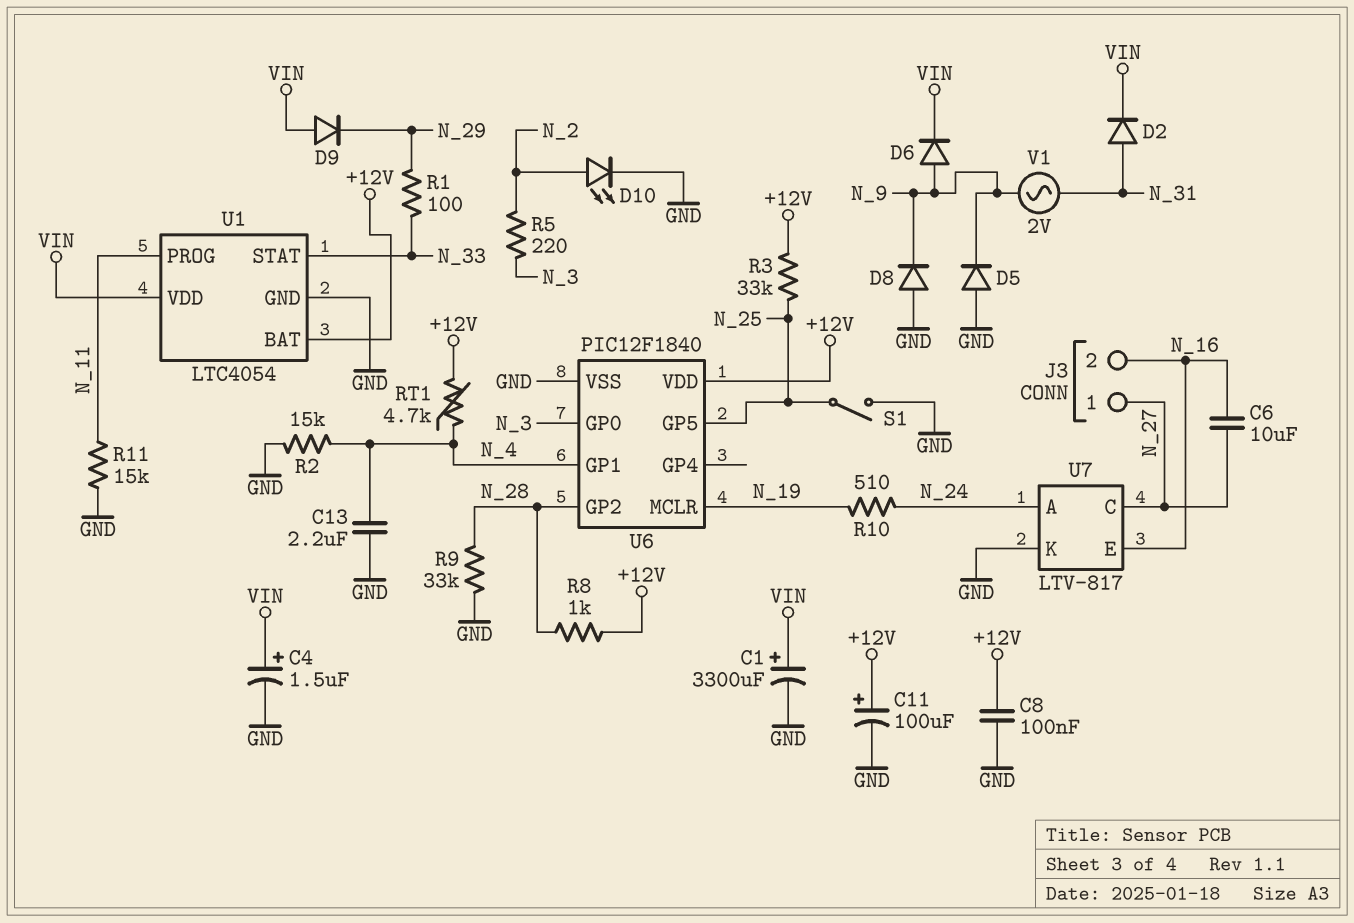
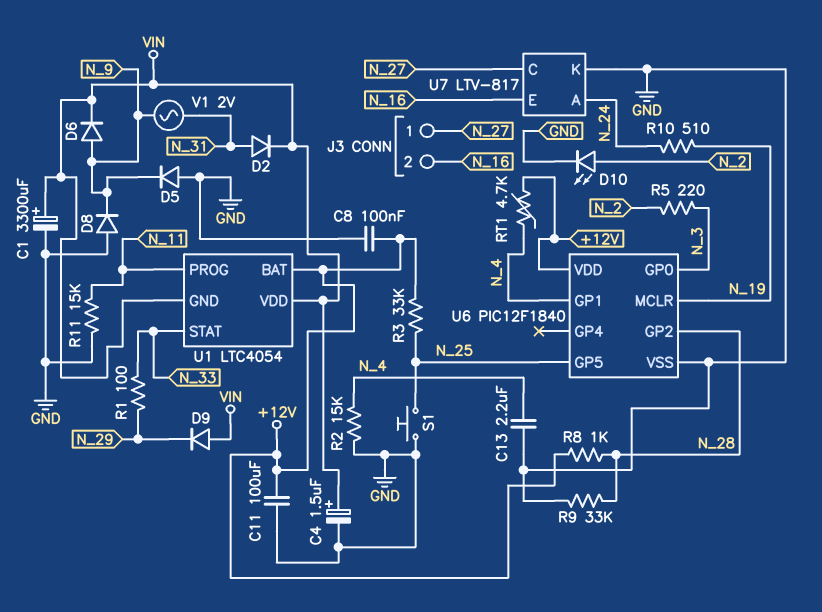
C6: 10uF (N_16, N_27) -> none
C11: 100uF (plus +12V, minus GND) -> 100uF (+12V, GND)
S1: switch (GND, N_25) -> button (GND, N_25)
U1 pin GND: GND -> VIN

